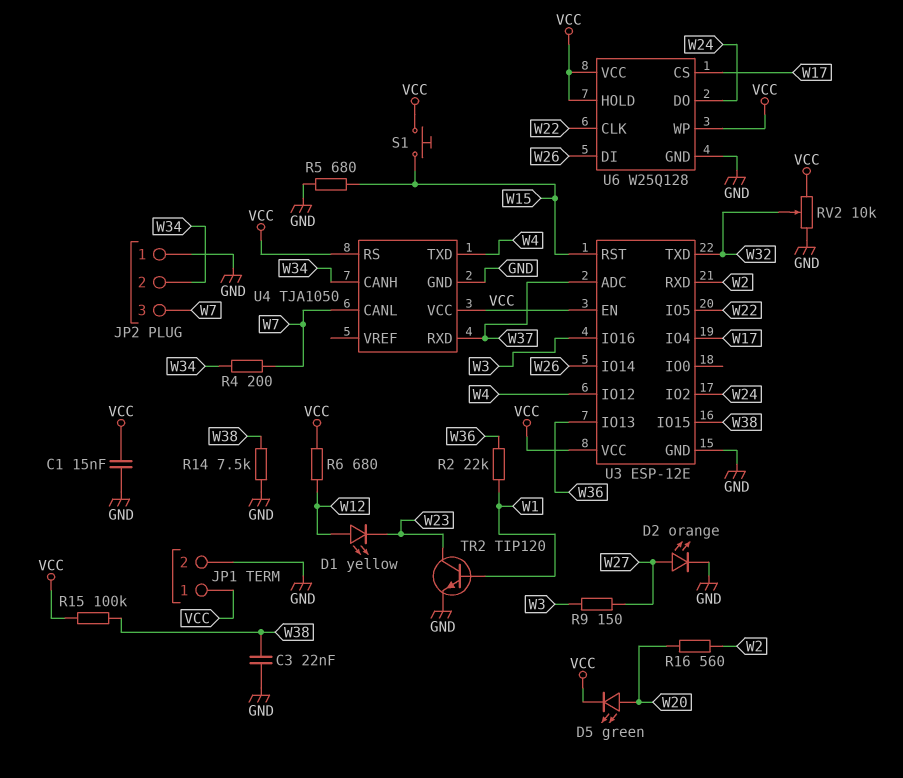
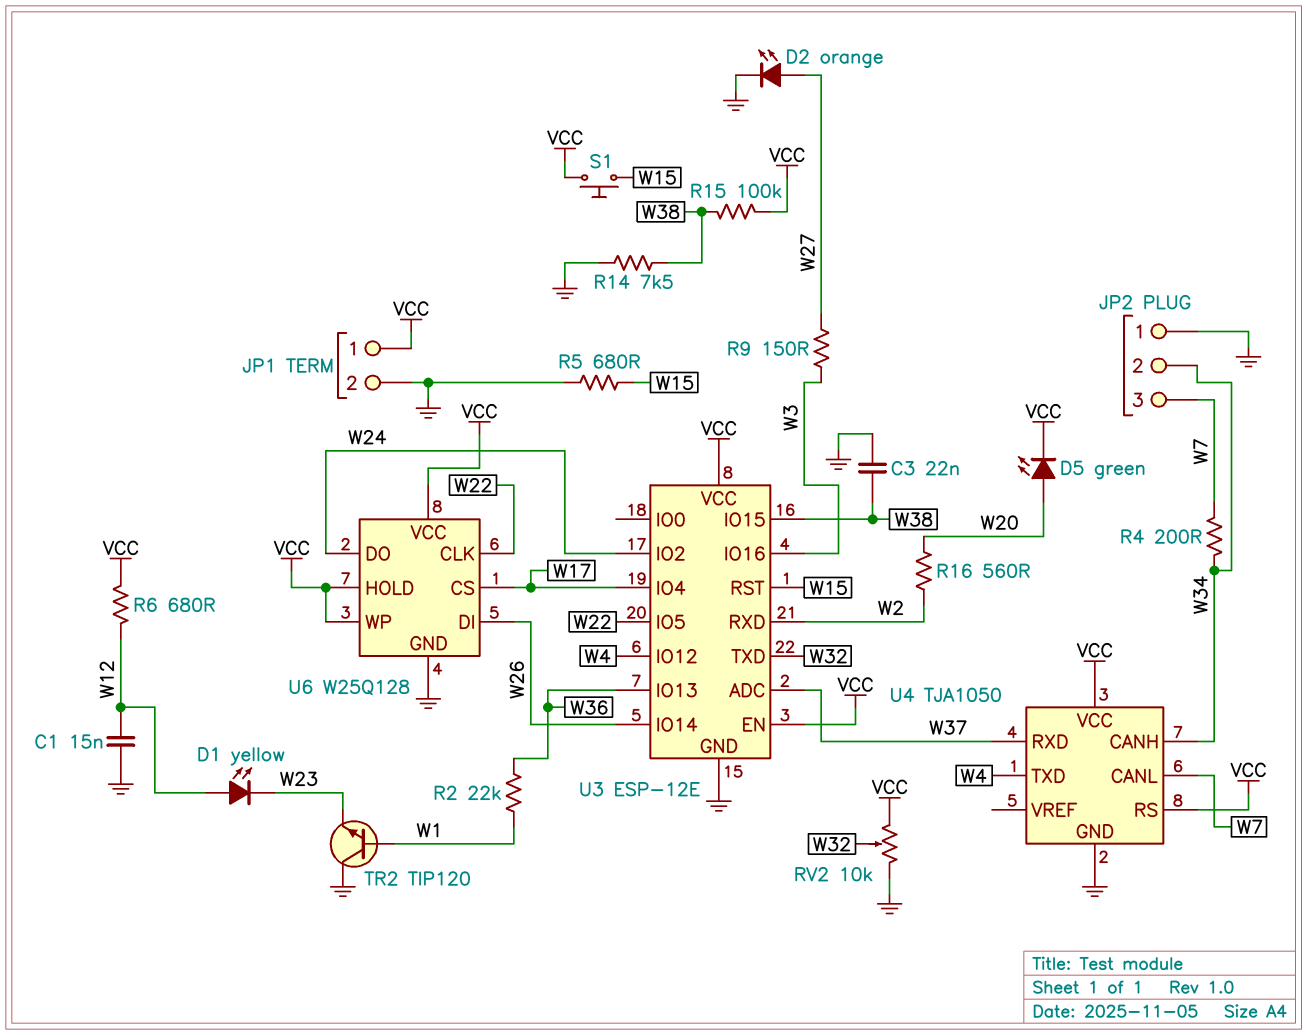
C1: 15nF (GND, VCC) -> 15nF (GND, W12)
TR2: NPN TIP120 (B W1, C W23, E GND) -> NPN TIP120 (B W1, C GND, E W23)

